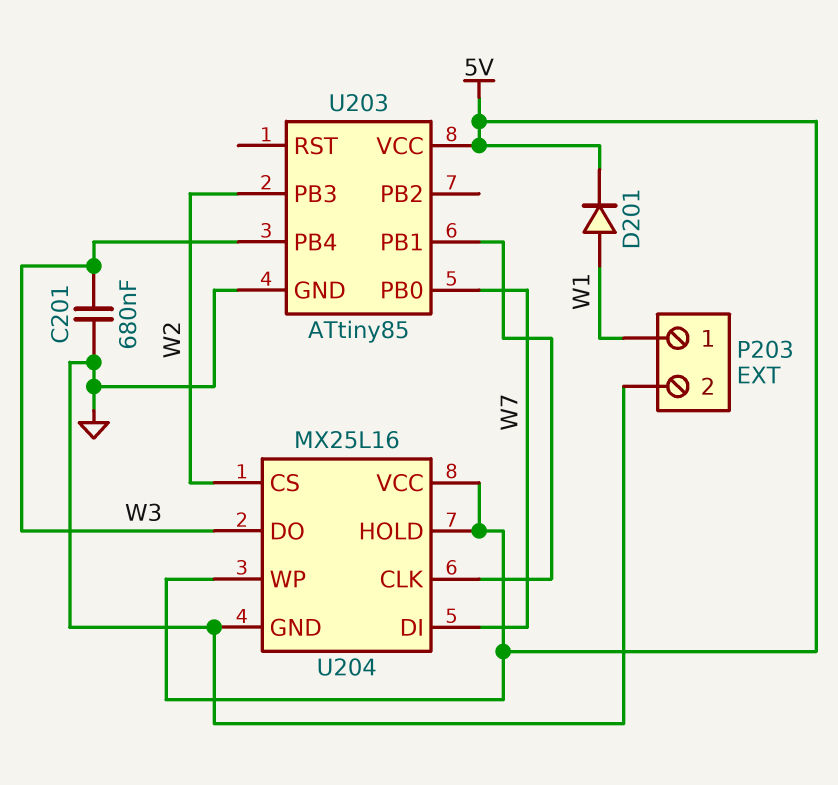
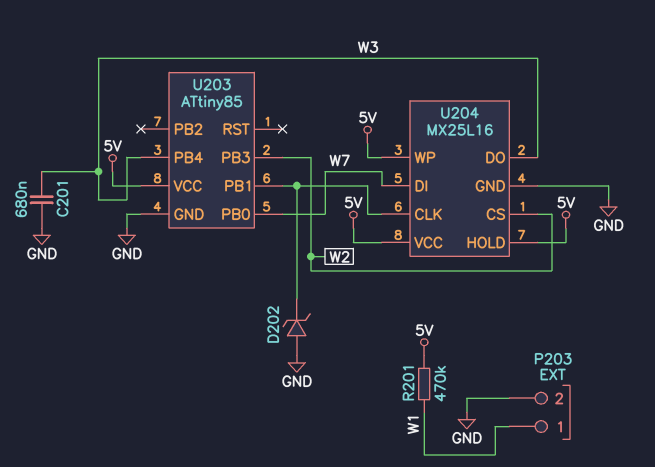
D201: diode (A W1, K 5V) -> none
D202: none -> zener (A GND, K U203/PB1)
R201: none -> 470k (5V, W1)

